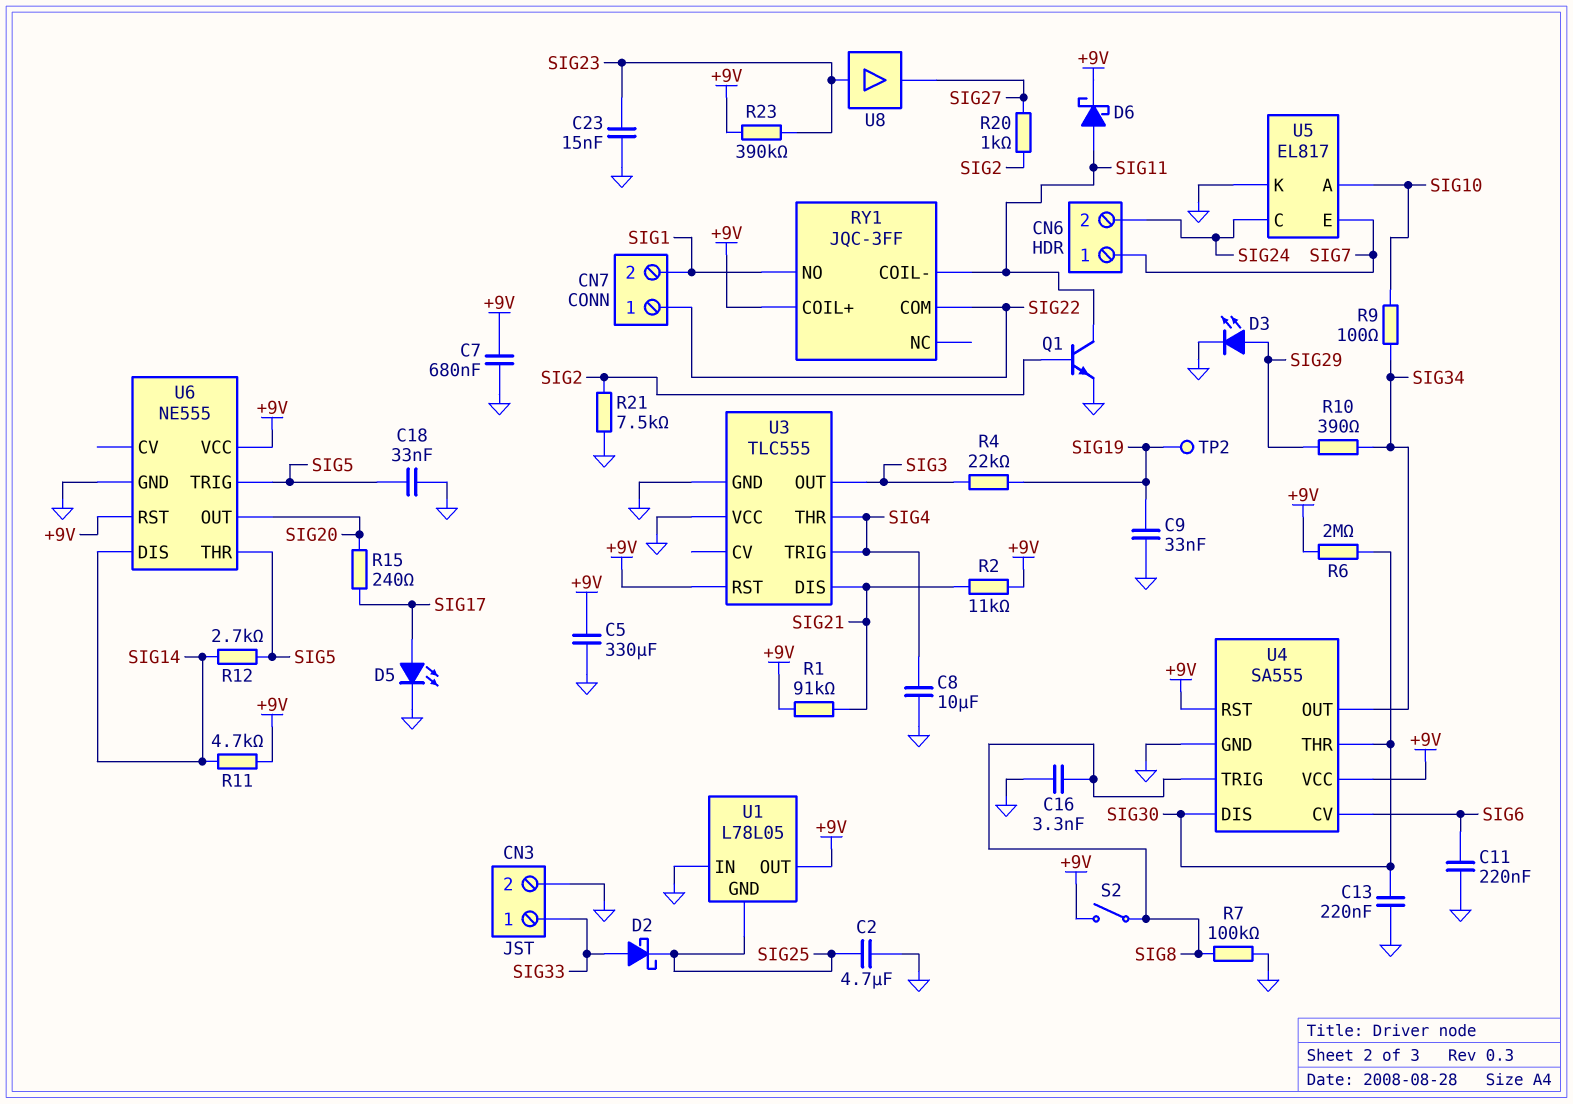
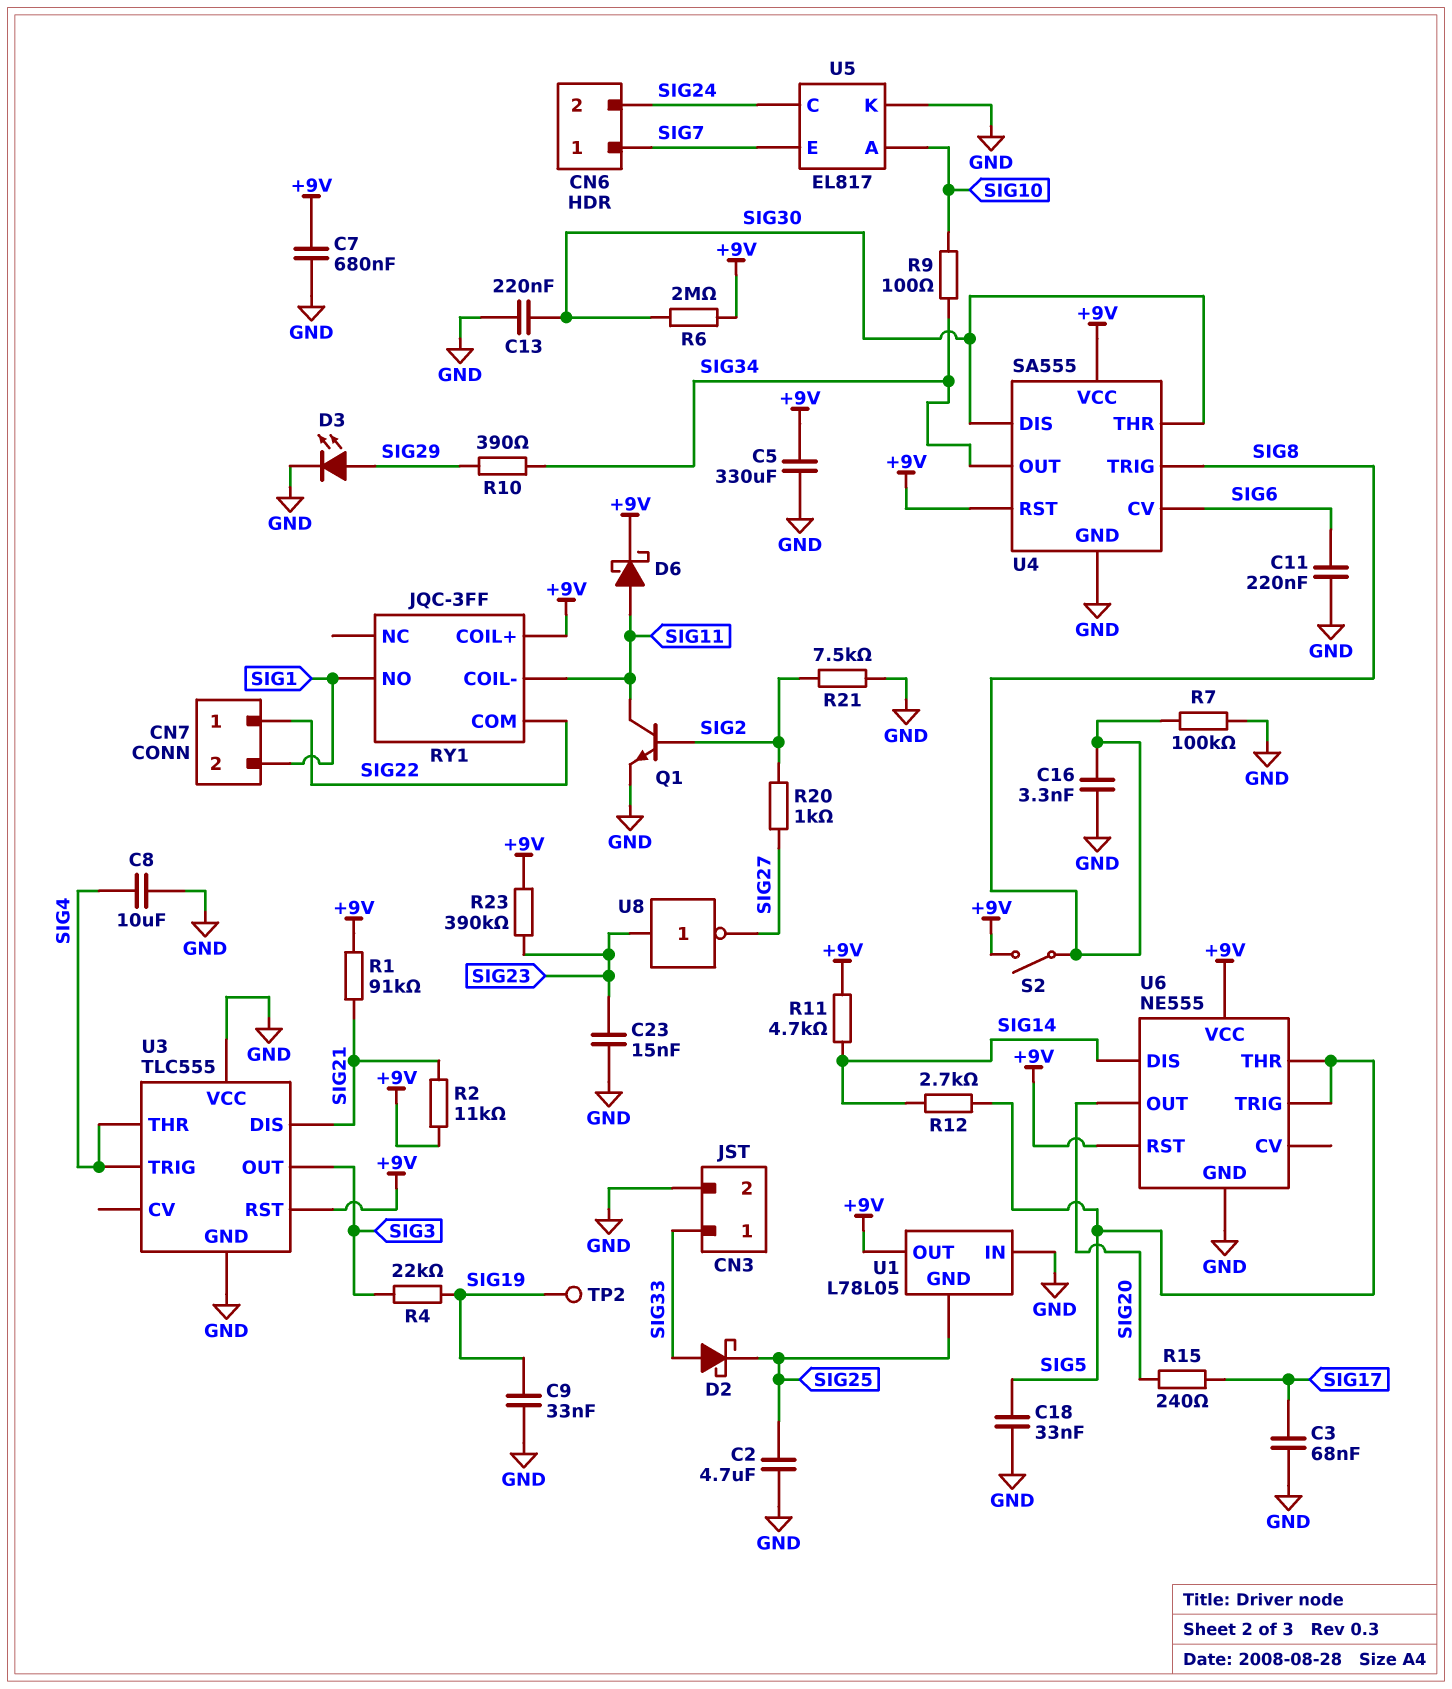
C3: none -> 68nF (GND, SIG17)
D5: LED (A SIG17, K GND) -> none
U8: buffer (in SIG23, out SIG27) -> NOT (in SIG23, out SIG27)

